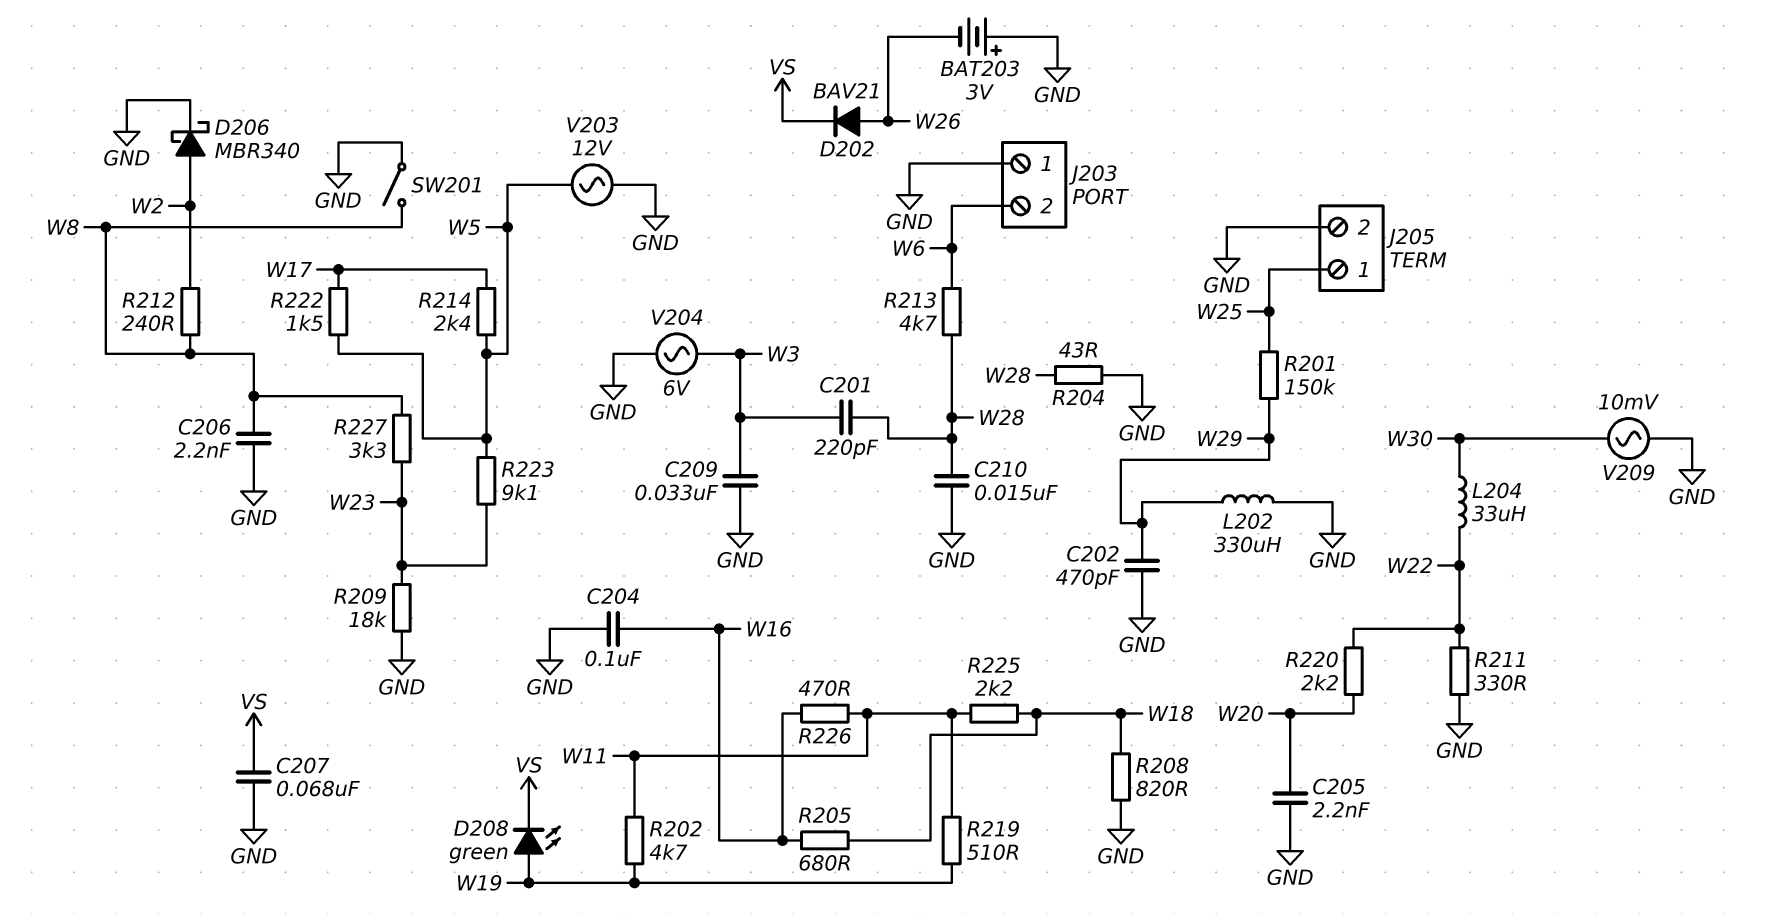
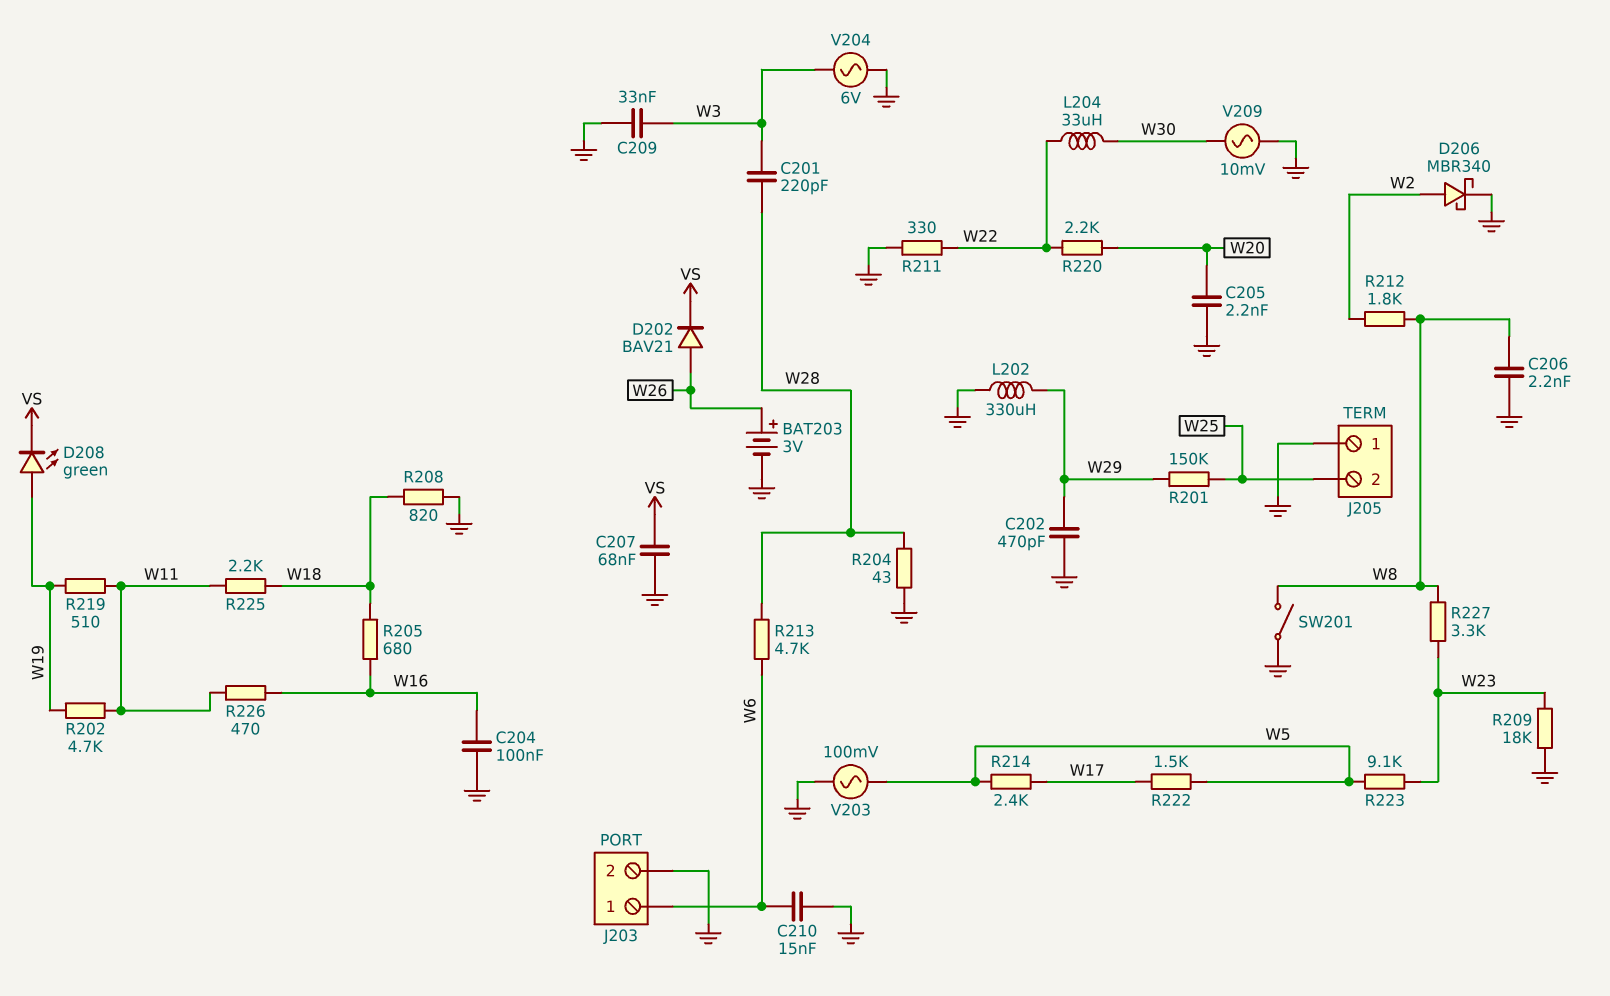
BAT203: 3V (plus GND, minus W26) -> 3V (plus W26, minus GND)
C210: 15nF (GND, W28) -> 15nF (GND, W6)
J203 pin 1: GND -> W6
J203 pin 2: W6 -> GND
J205 pin 1: W25 -> GND
J205 pin 2: GND -> W25
R212: 240 (W2, W8) -> 1.8k (W2, W8)
V203: AC 12V (GND, W5) -> AC 100mV (GND, W5)

